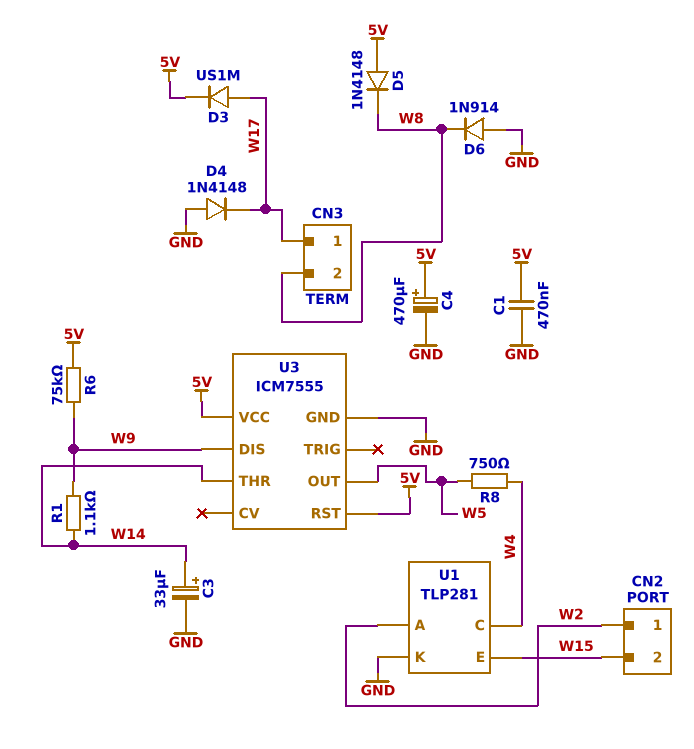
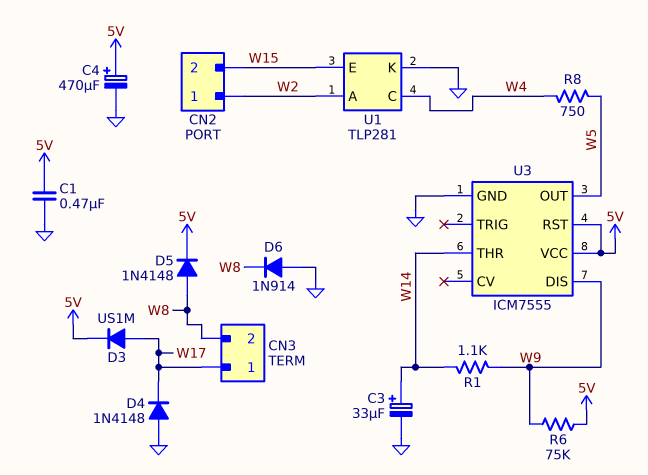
D5: diode 1N4148 (A 5V, K W8) -> diode 1N4148 (A W8, K 5V)

